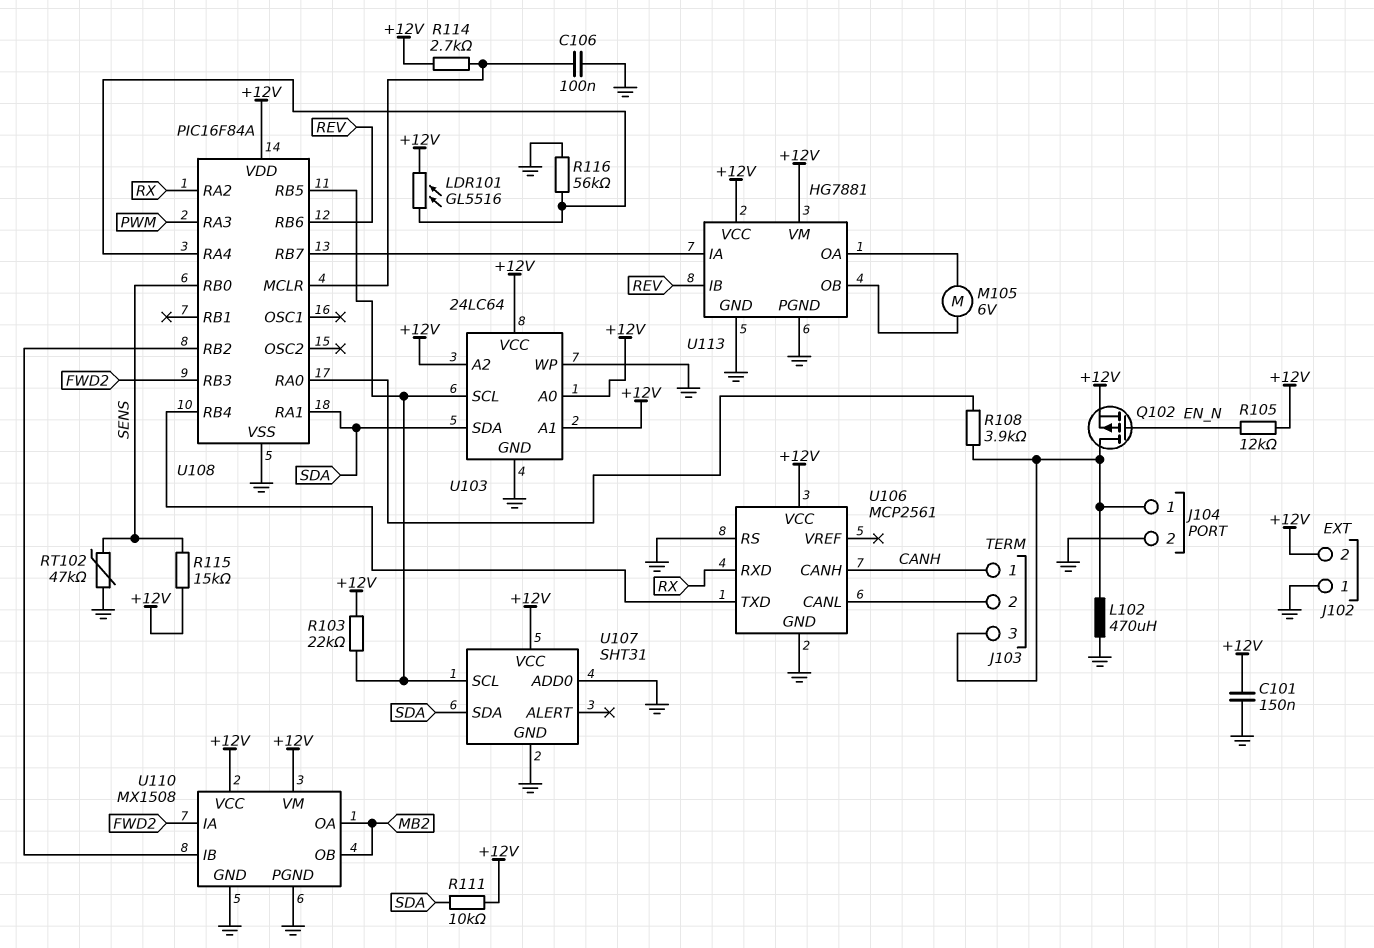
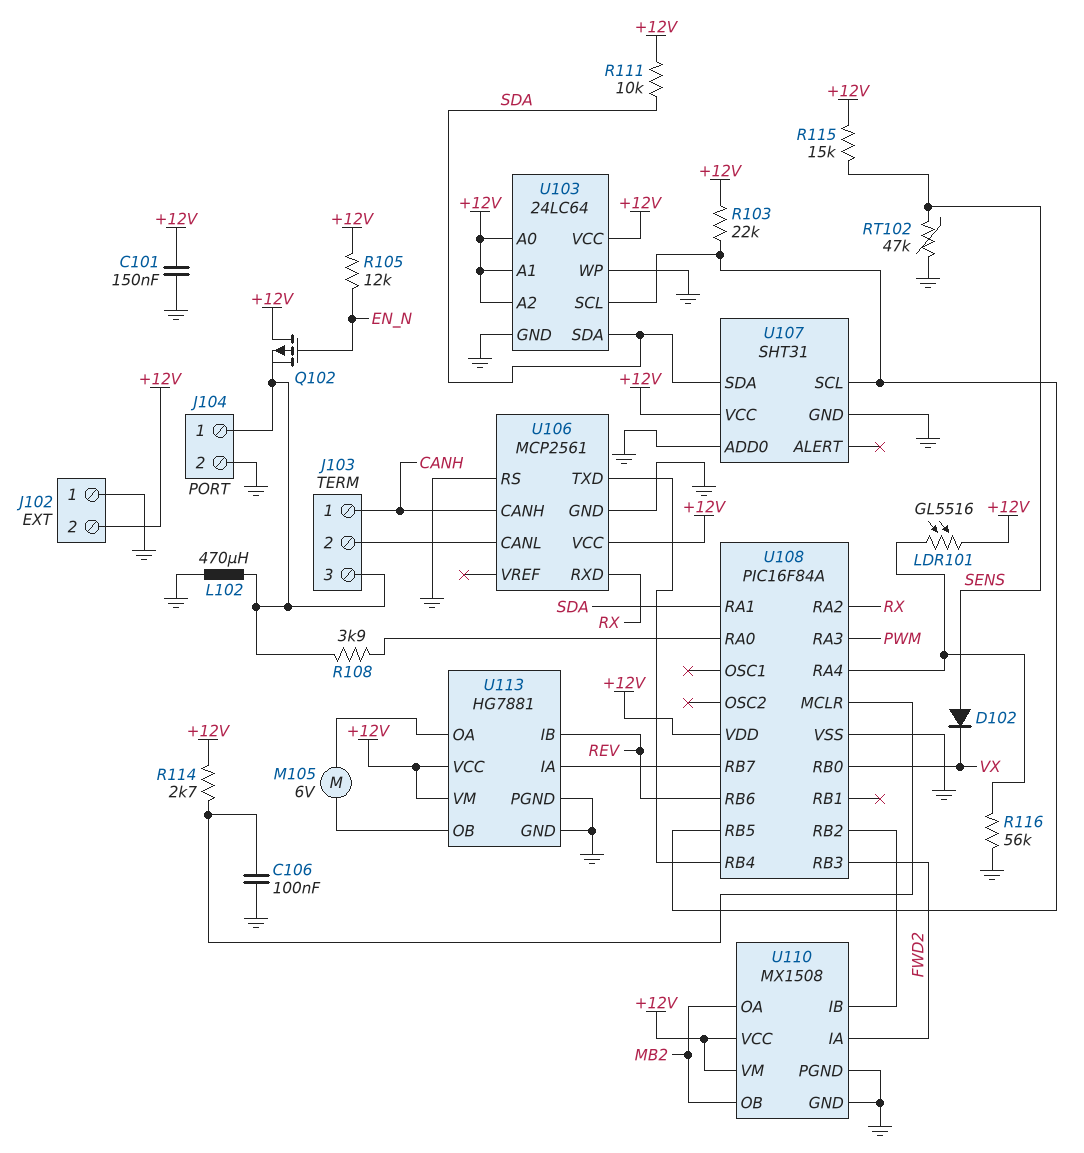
D102: none -> diode (A SENS, K VX)
Q102: PMOS (G EN_N, D J103/3, S +12V) -> PMOS (G EN_N, D +12V, S J103/3)
U108 pin RB0: SENS -> VX

